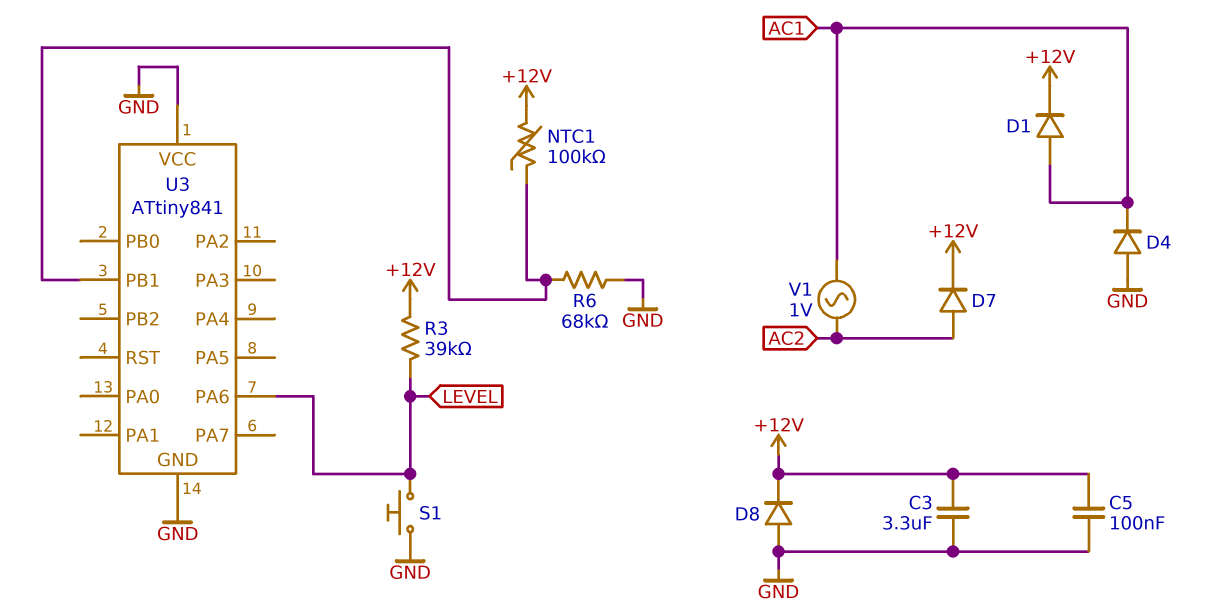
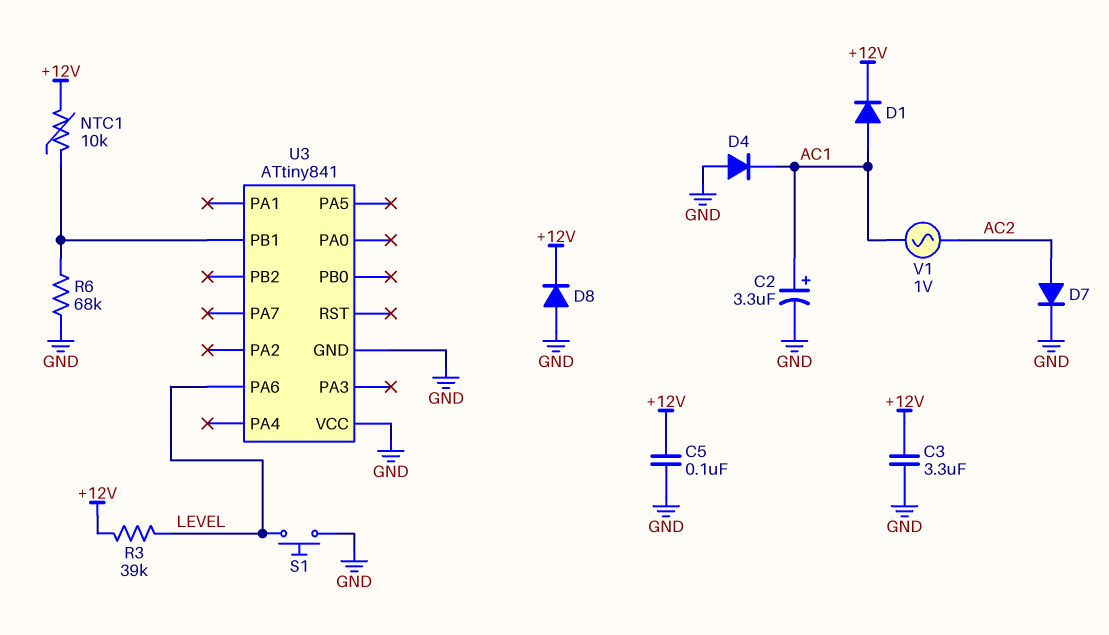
C2: none -> 3.3uF (plus AC1, minus GND)
D7: diode (A AC2, K +12V) -> diode (A AC2, K GND)
NTC1: 100k (+12V, U3/PB1) -> 10k (+12V, U3/PB1)

